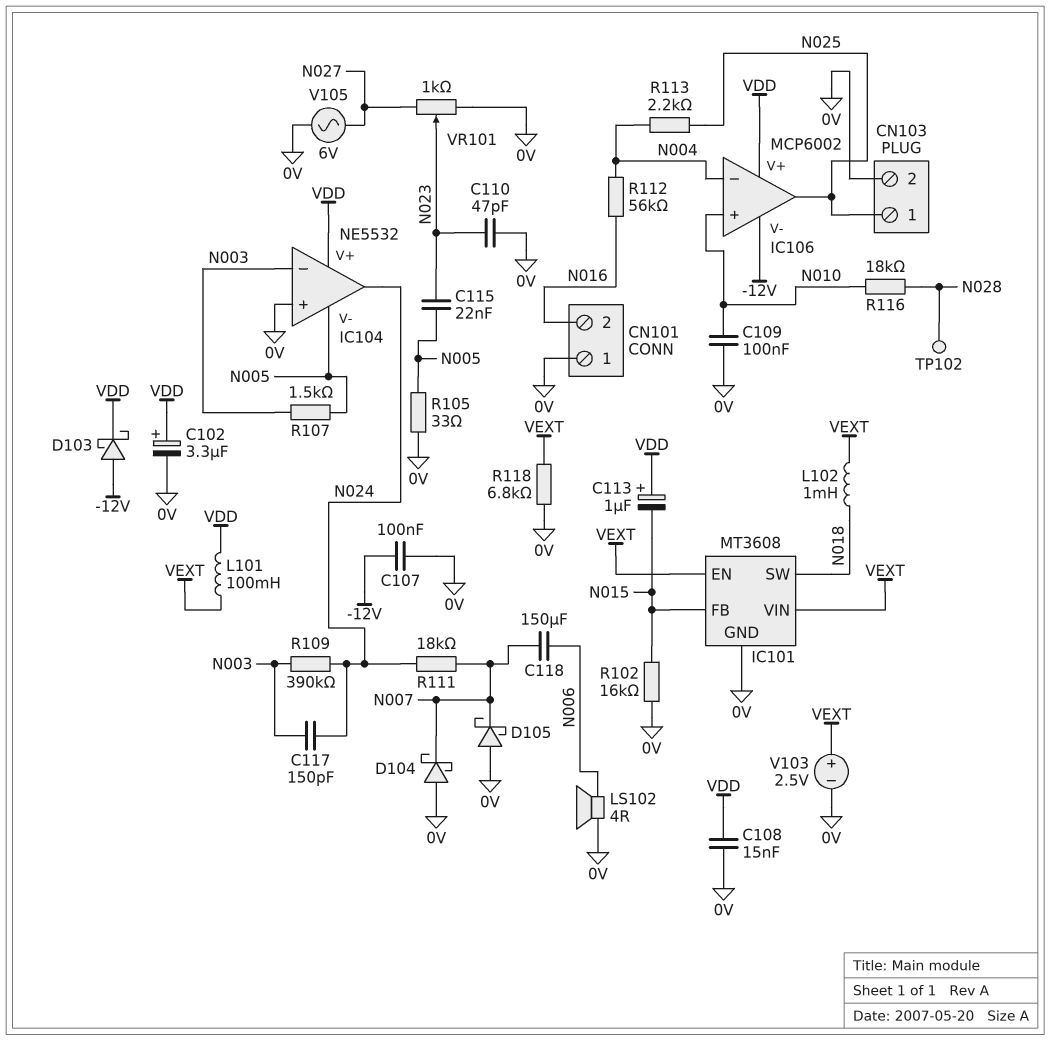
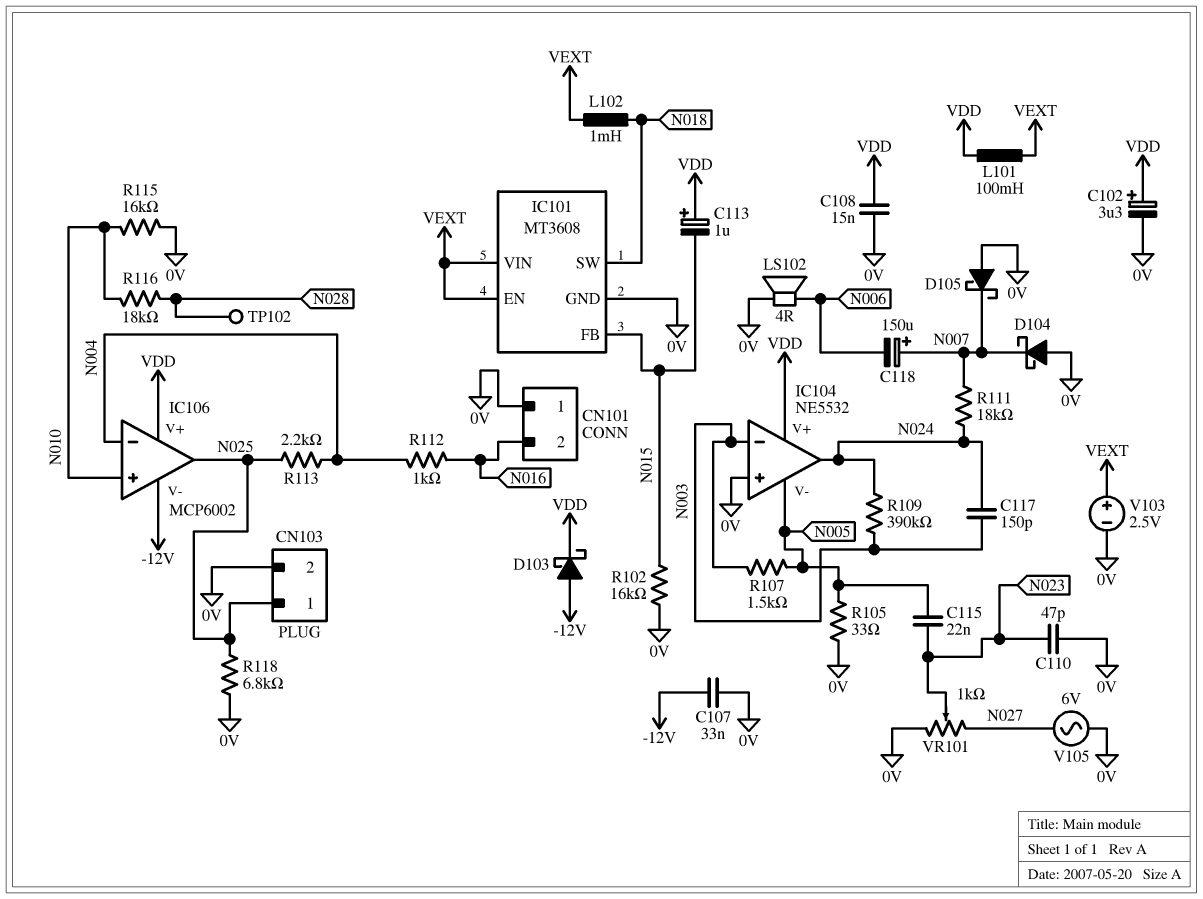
C107: 100nF (-12V, 0V) -> 33nF (-12V, 0V)
C109: 100nF (0V, N010) -> none
C118: 150uF (N006, N007) -> 150uF (plus N007, minus N006)
R112: 56k (N004, N016) -> 1k (N004, N016)
R115: none -> 16k (0V, N010)
R118: 6.8k (0V, VEXT) -> 6.8k (0V, N025)

